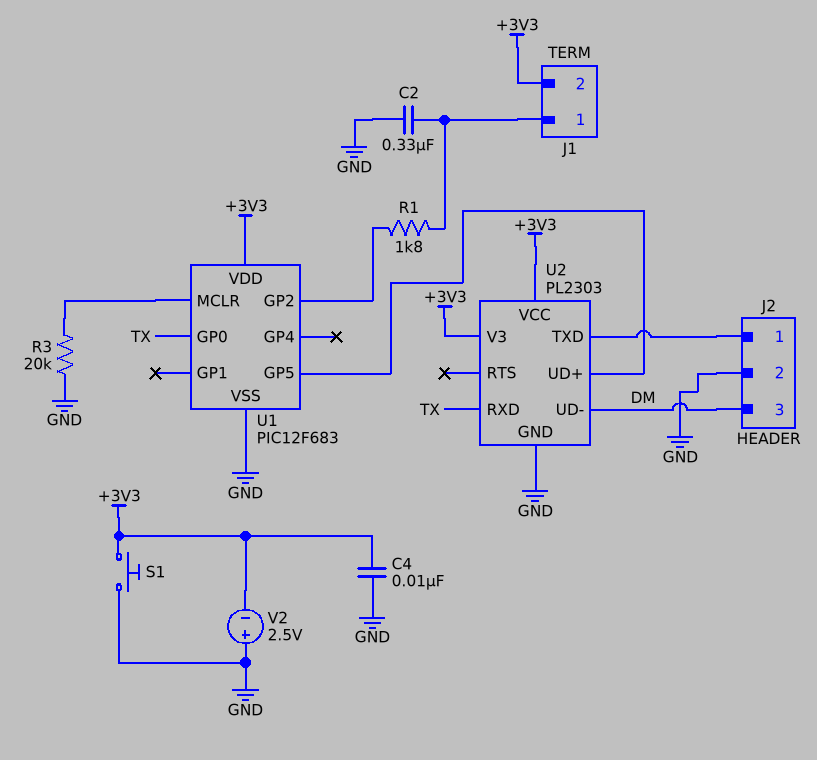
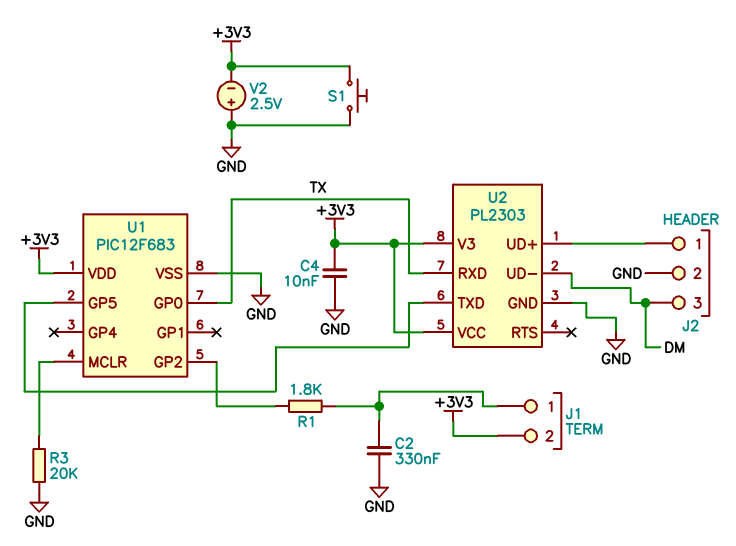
U2 pin TXD: J2/1 -> U1/GP5
U2 pin UD+: U1/GP5 -> J2/1

